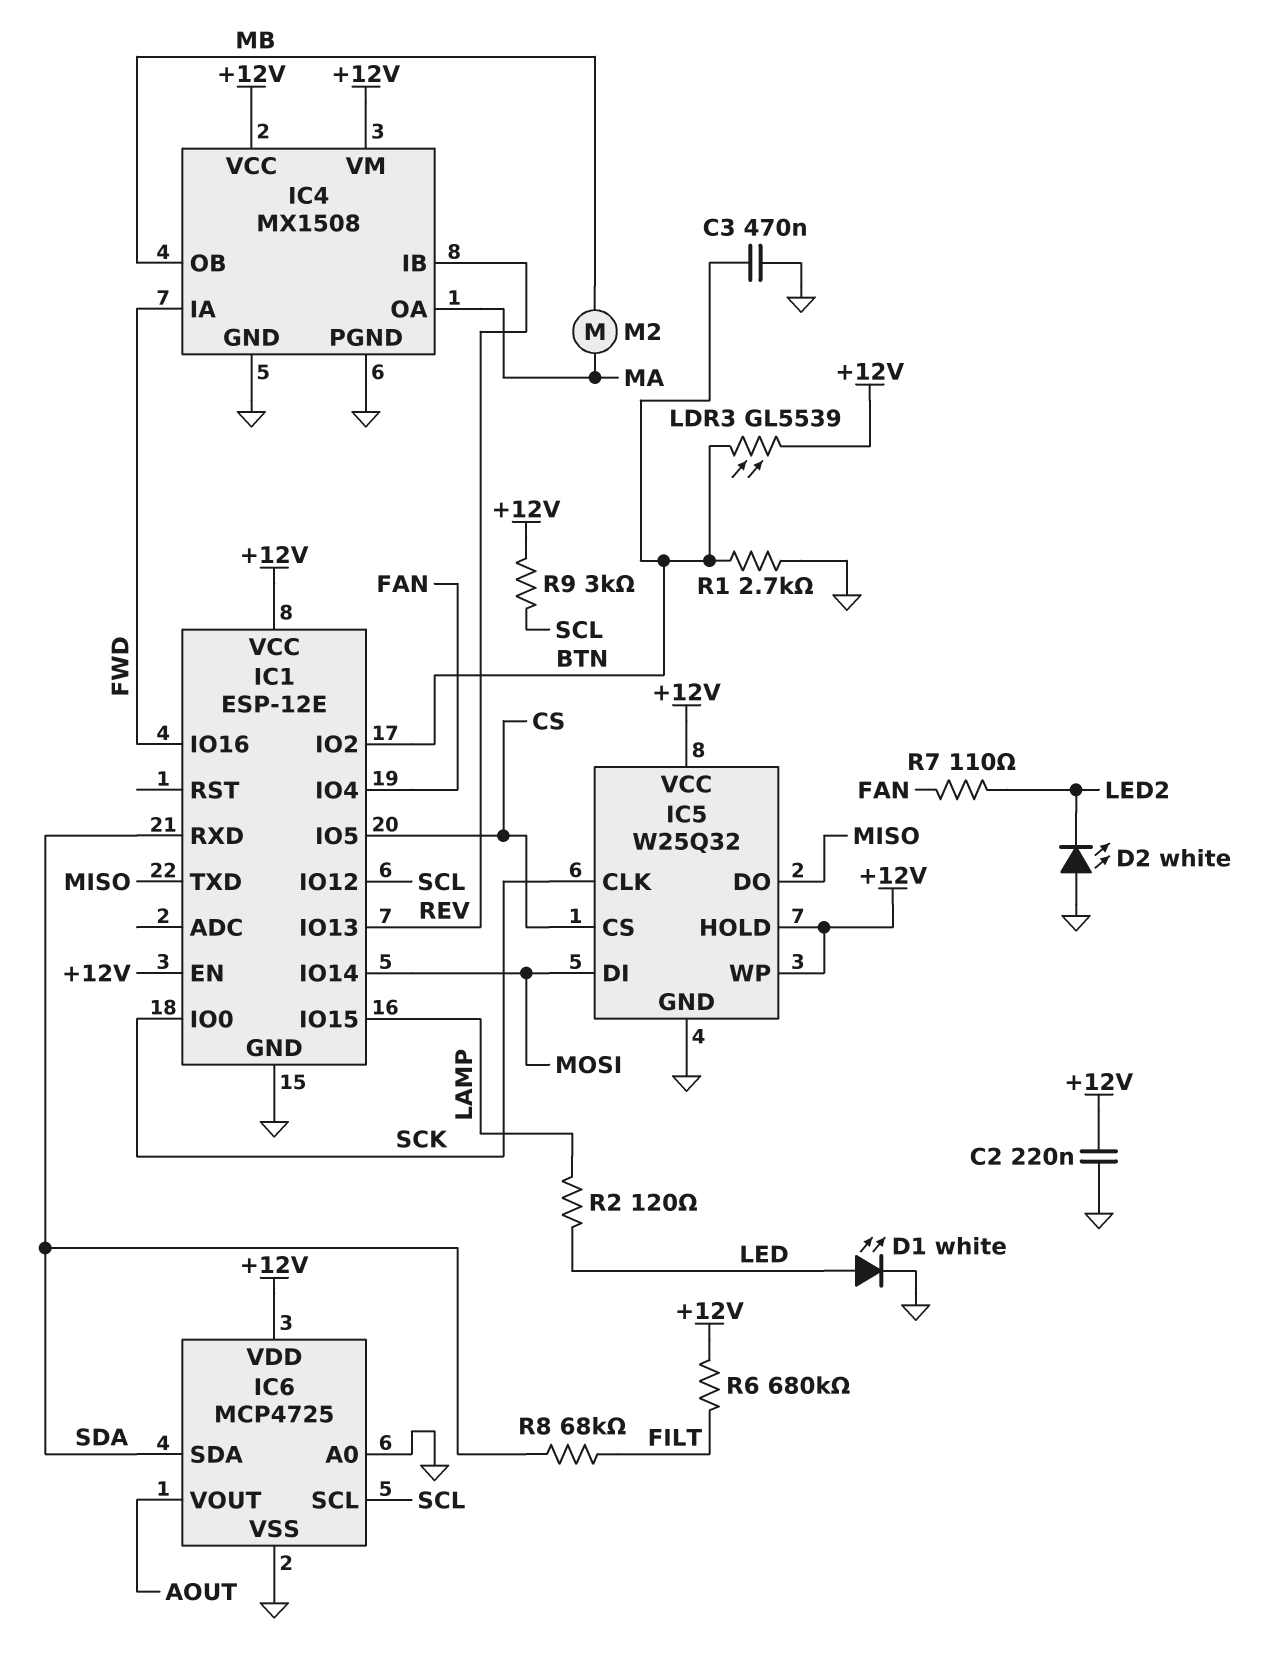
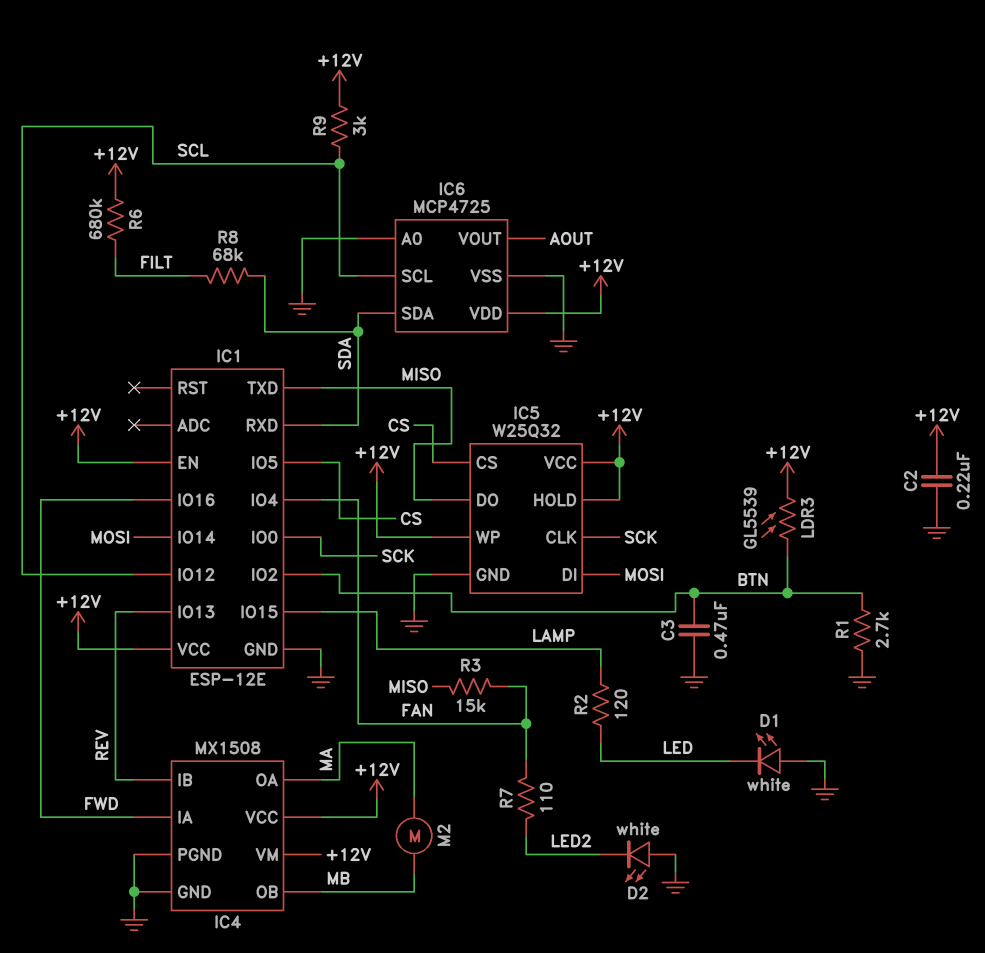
D1: LED white (A LED, K GND) -> LED white (A GND, K LED)
R3: none -> 15k (FAN, MISO)

